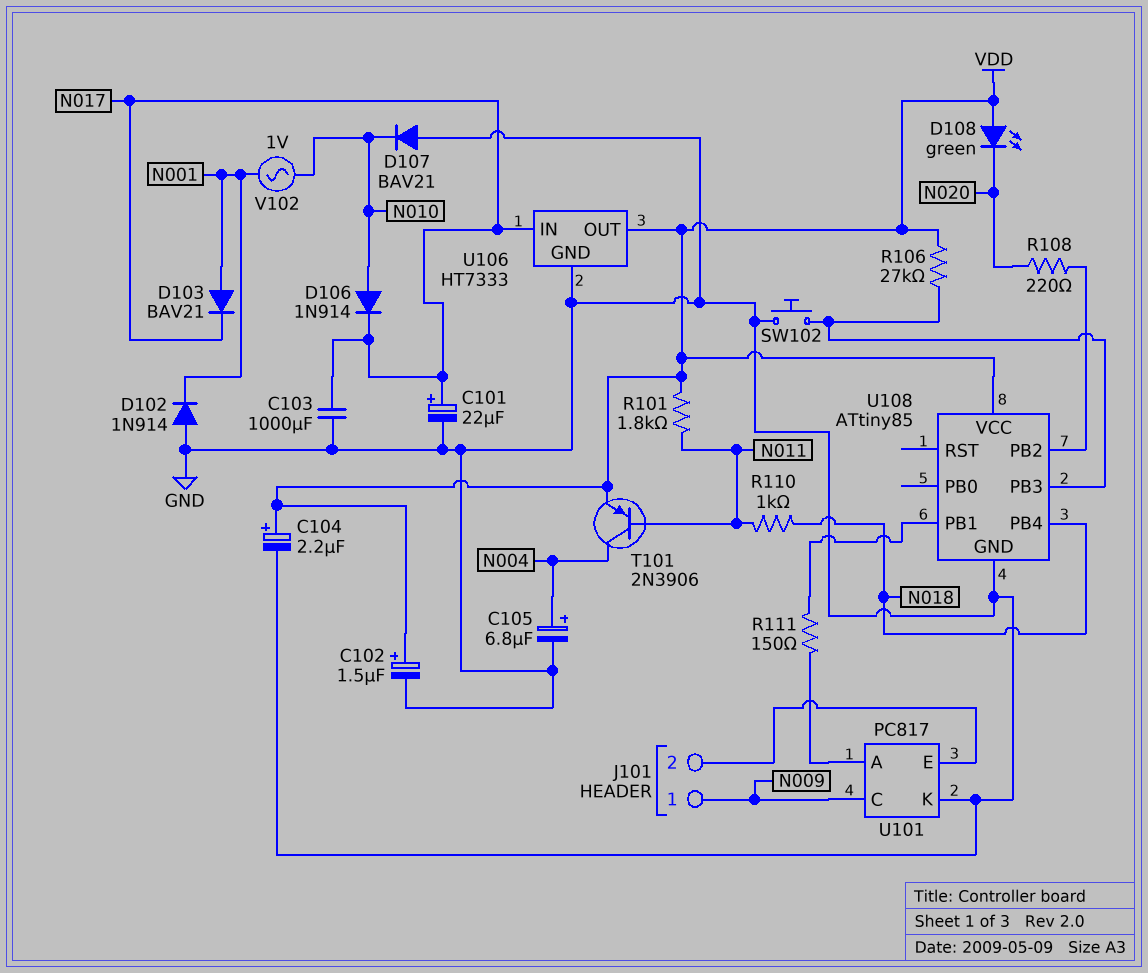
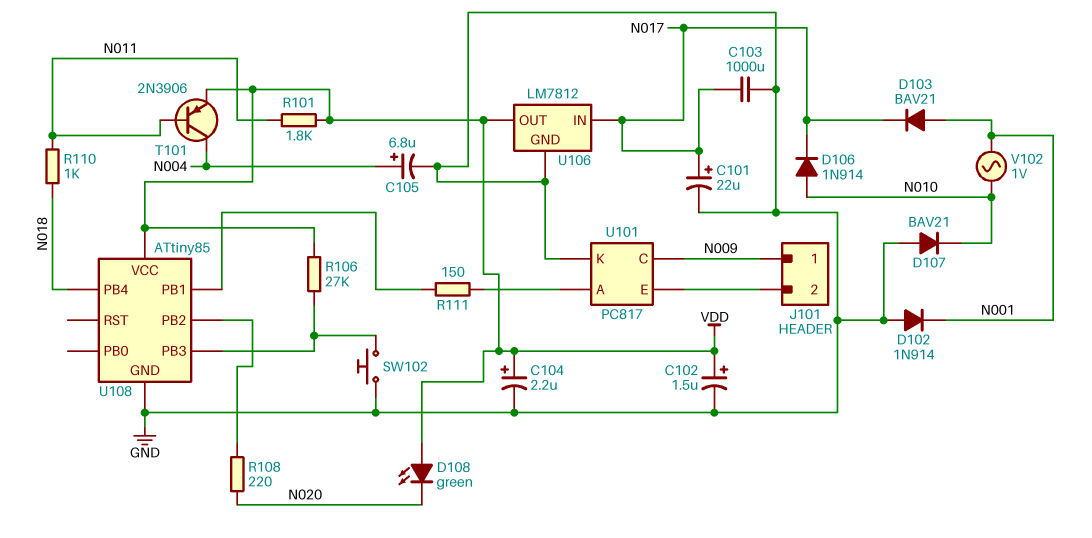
U106: HT7333 -> LM7812

